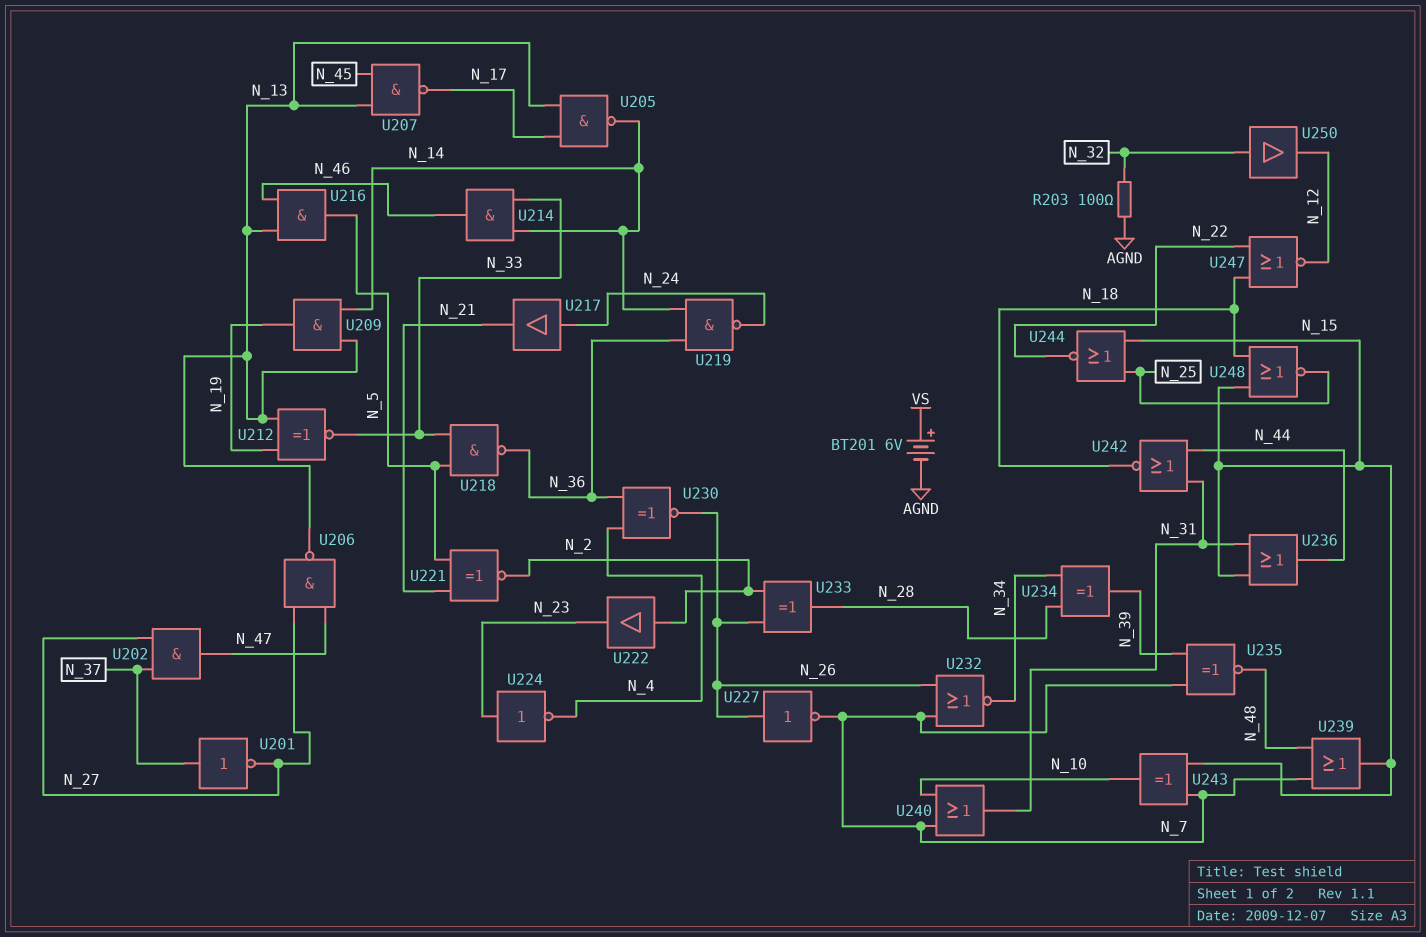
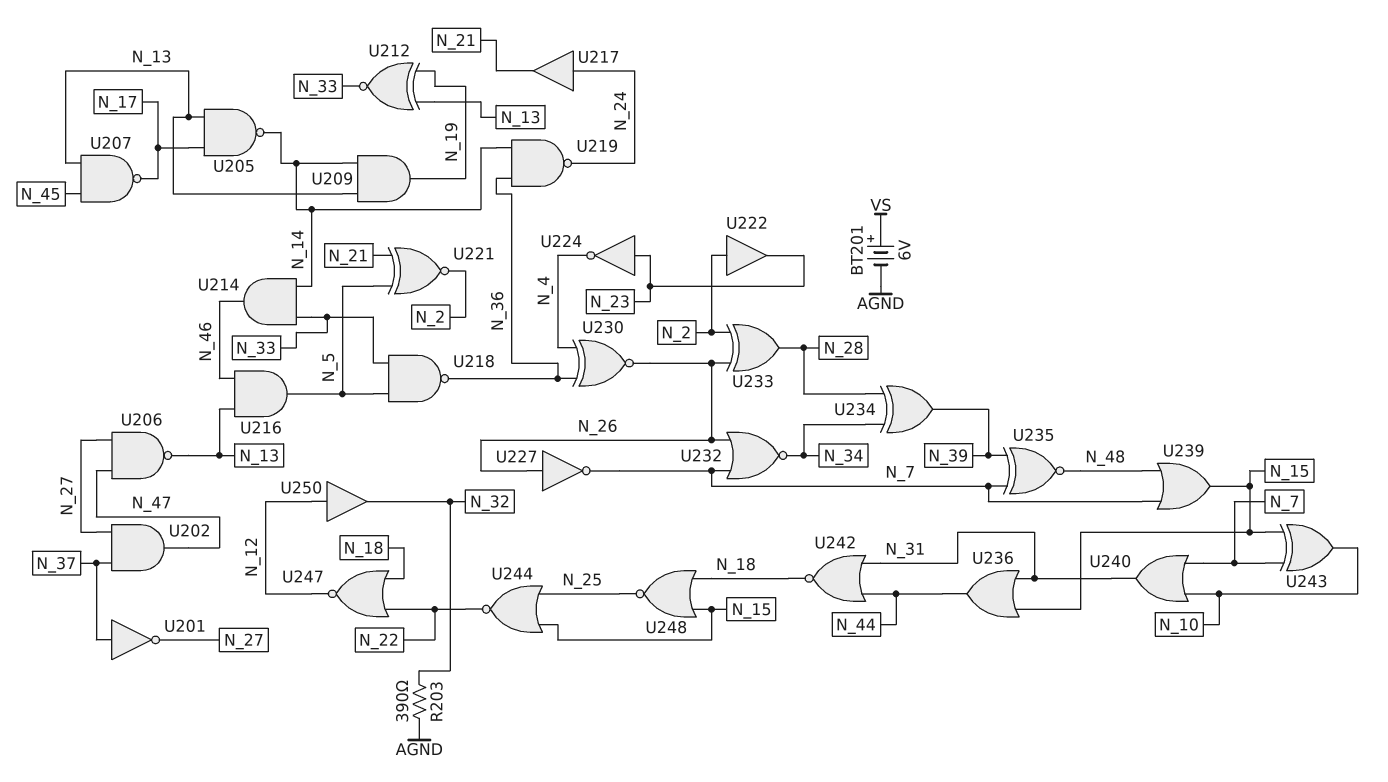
R203: 100 (AGND, N_32) -> 390 (AGND, N_32)
U250: buffer (in N_32, out N_12) -> buffer (in N_12, out N_32)

